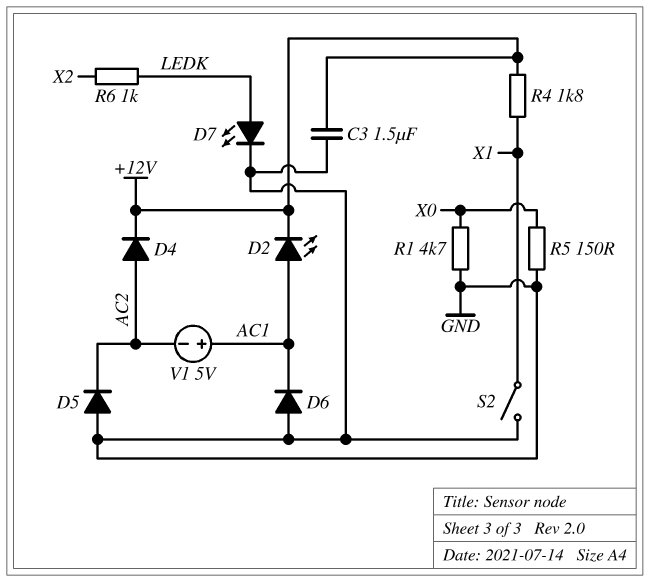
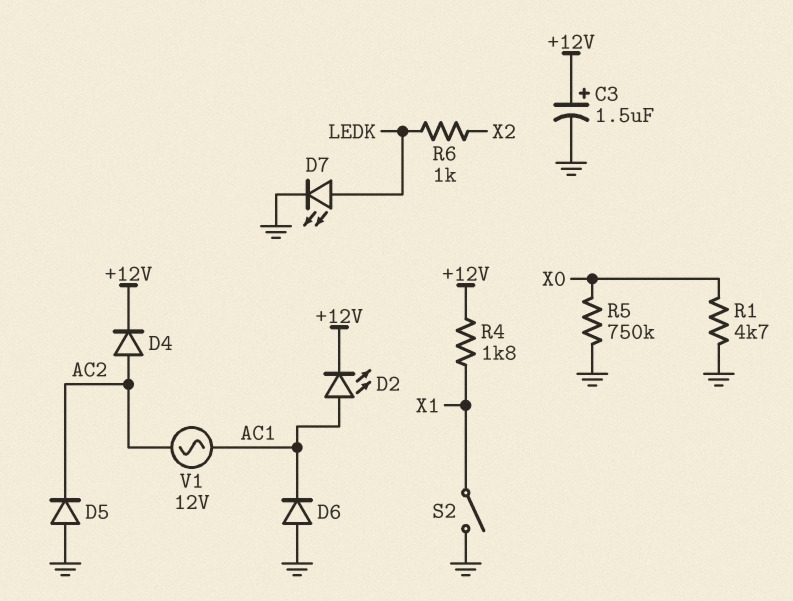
C3: 1.5uF (+12V, GND) -> 1.5uF (plus +12V, minus GND)
R5: 150 (GND, X0) -> 750k (GND, X0)
V1: 5V (plus AC1, minus AC2) -> AC 12V (AC1, AC2)

